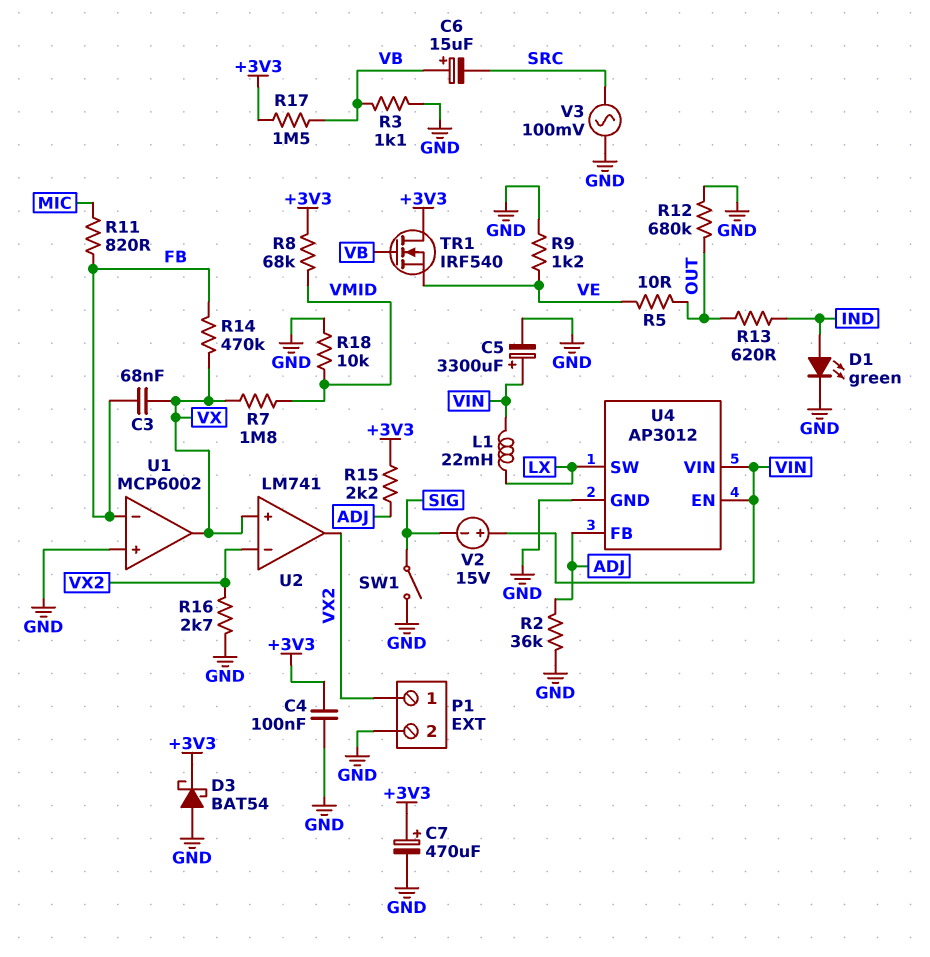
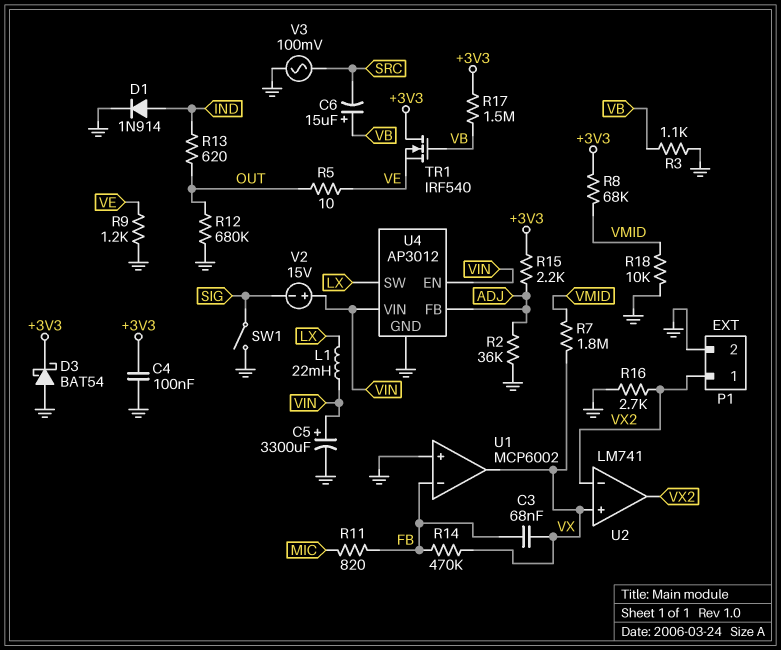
C7: 470uF (plus +3V3, minus GND) -> none
D1: LED green (A IND, K GND) -> diode 1N914 (A IND, K GND)

